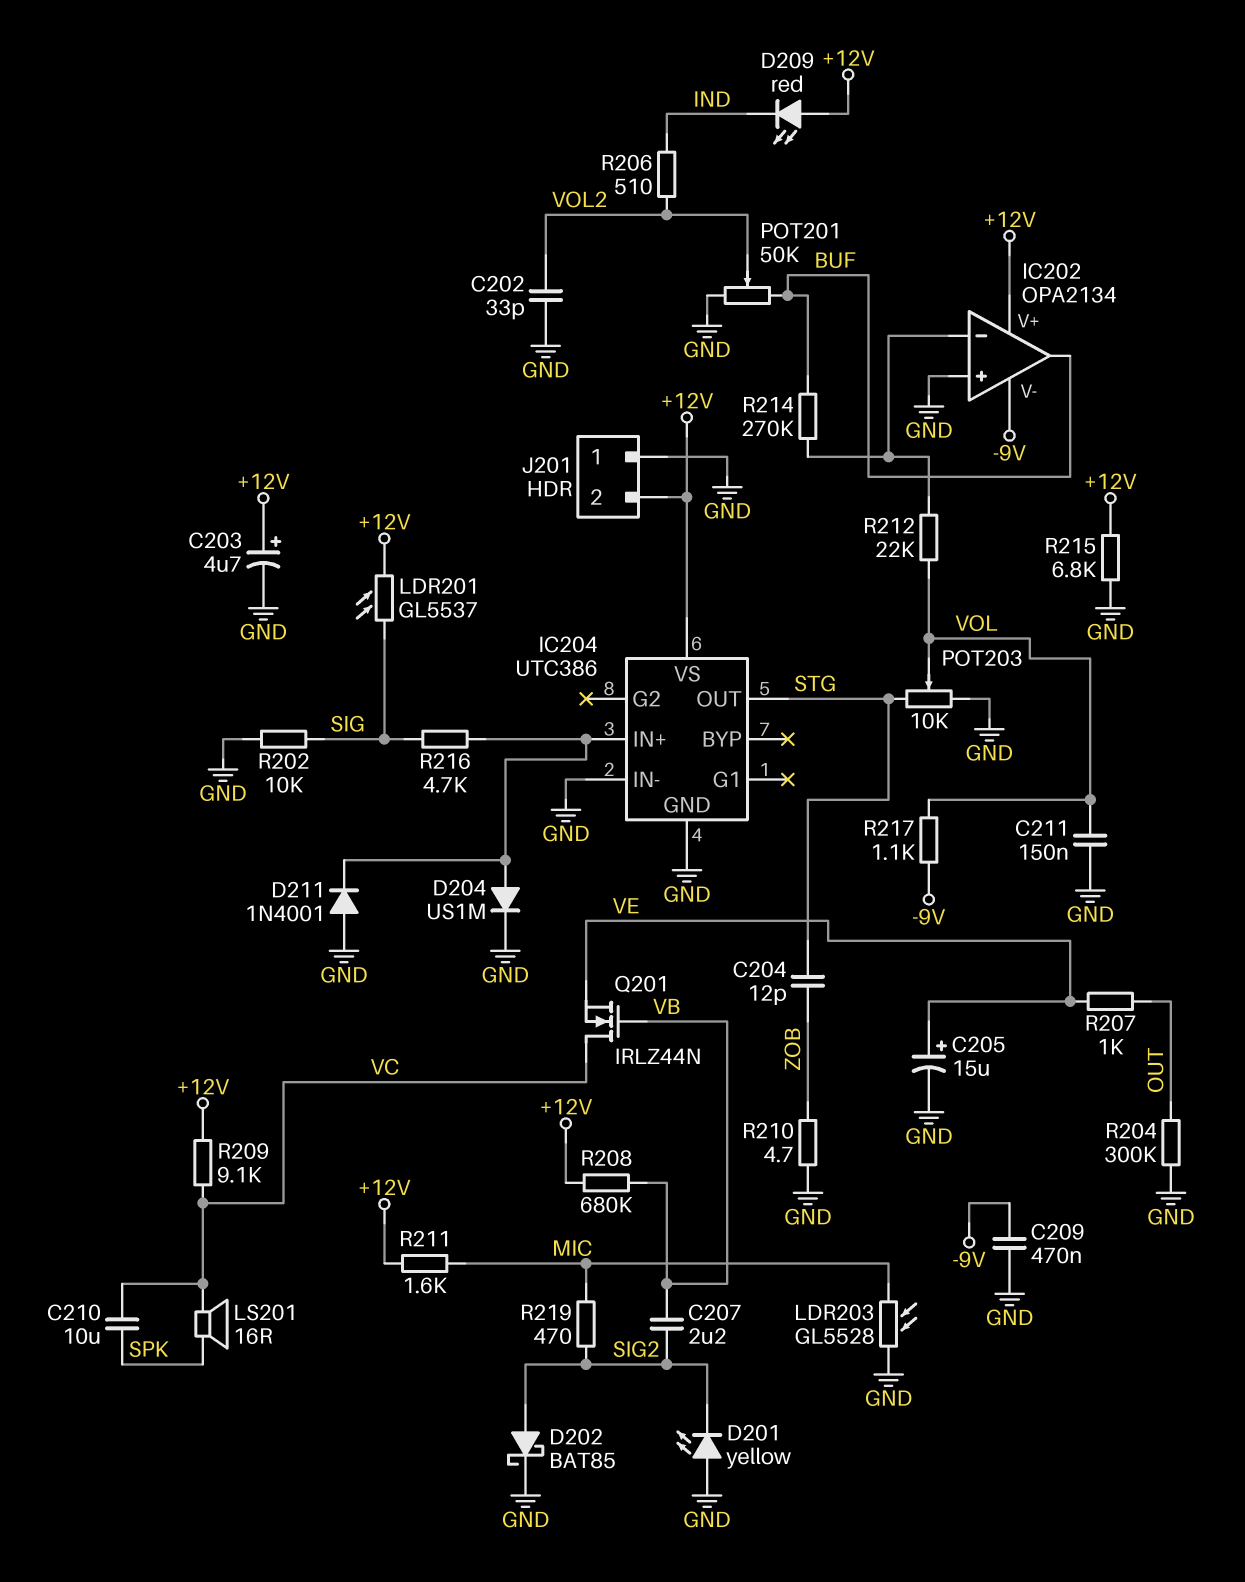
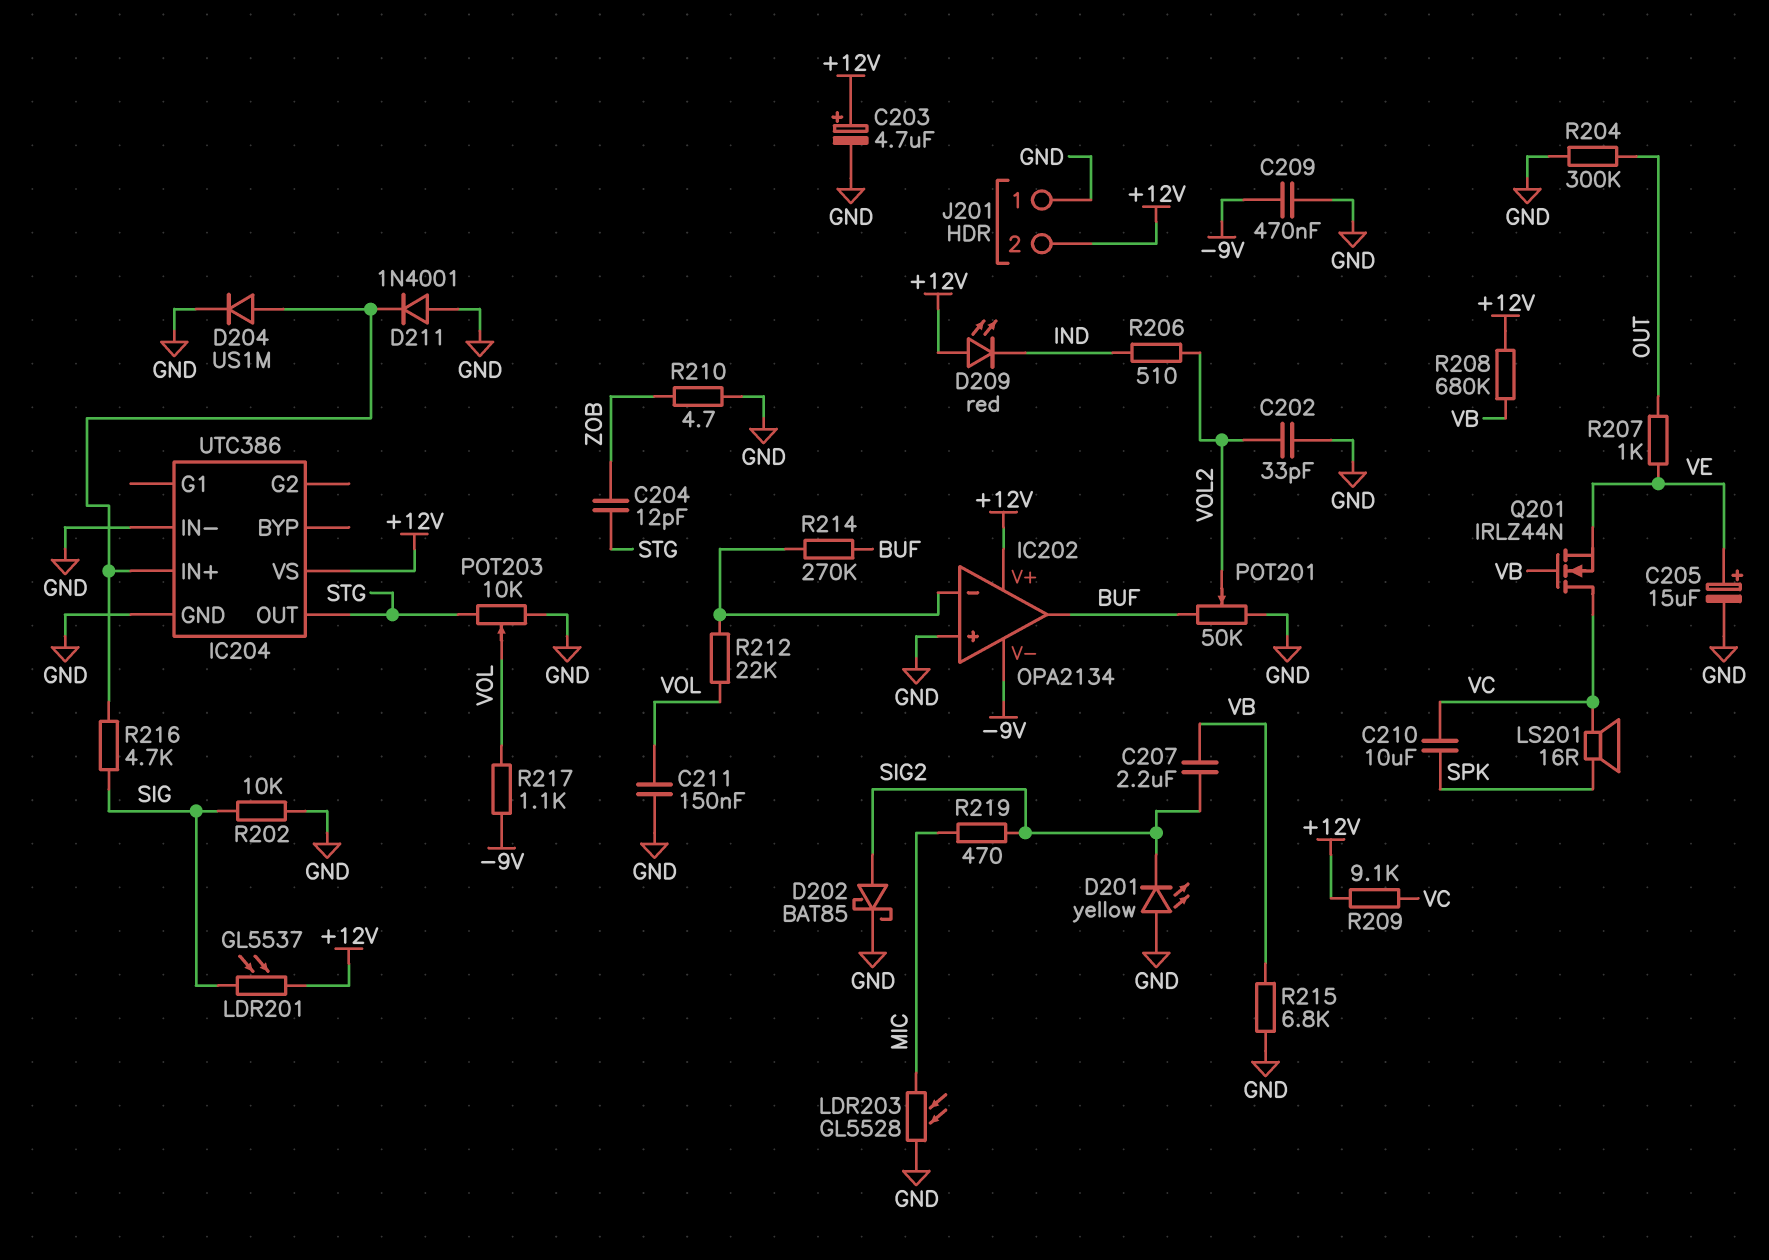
R211: 1.6k (+12V, MIC) -> none
R215: 6.8k (+12V, GND) -> 6.8k (GND, VB)

